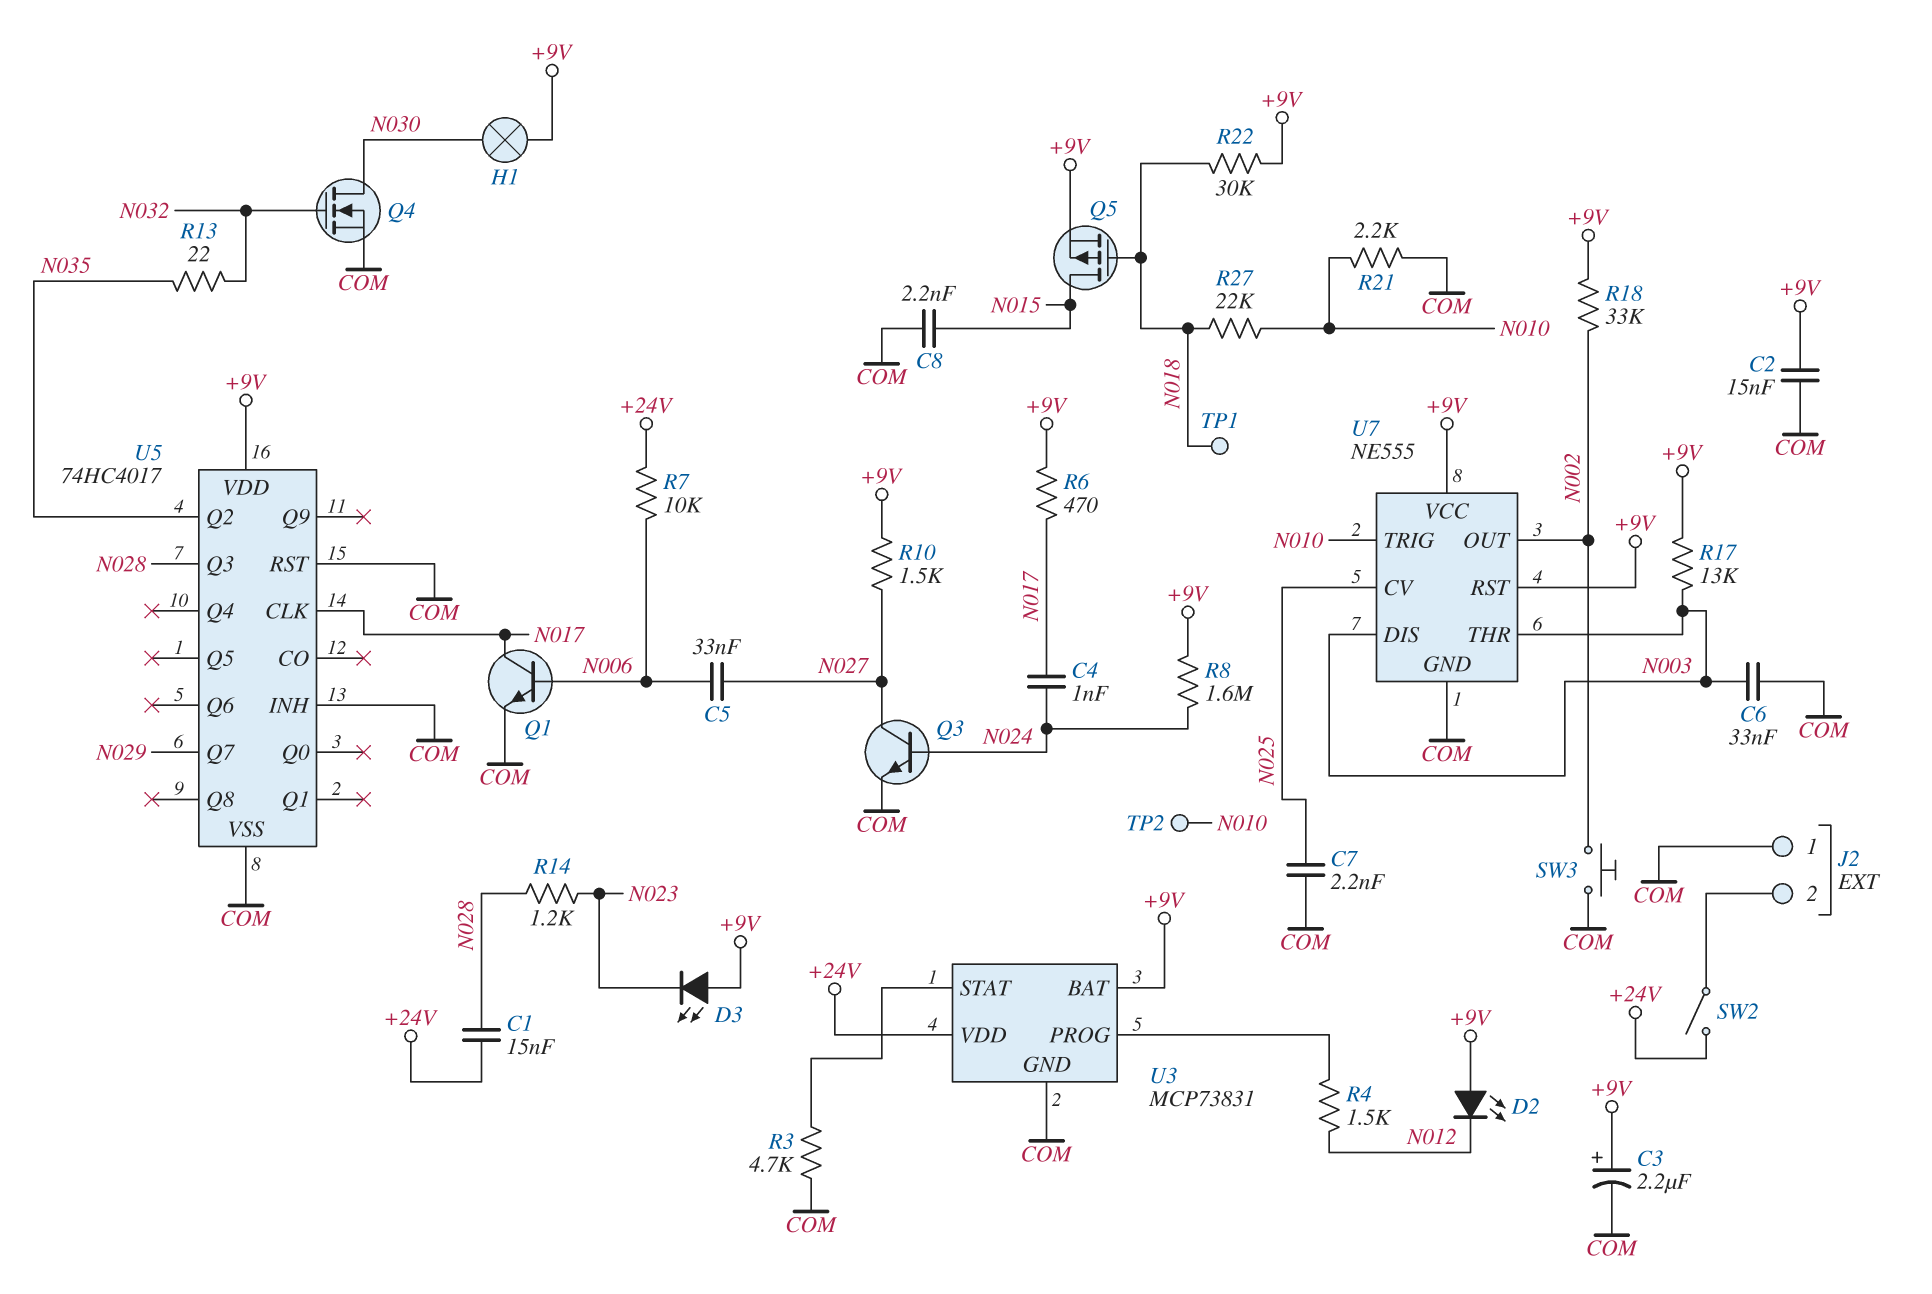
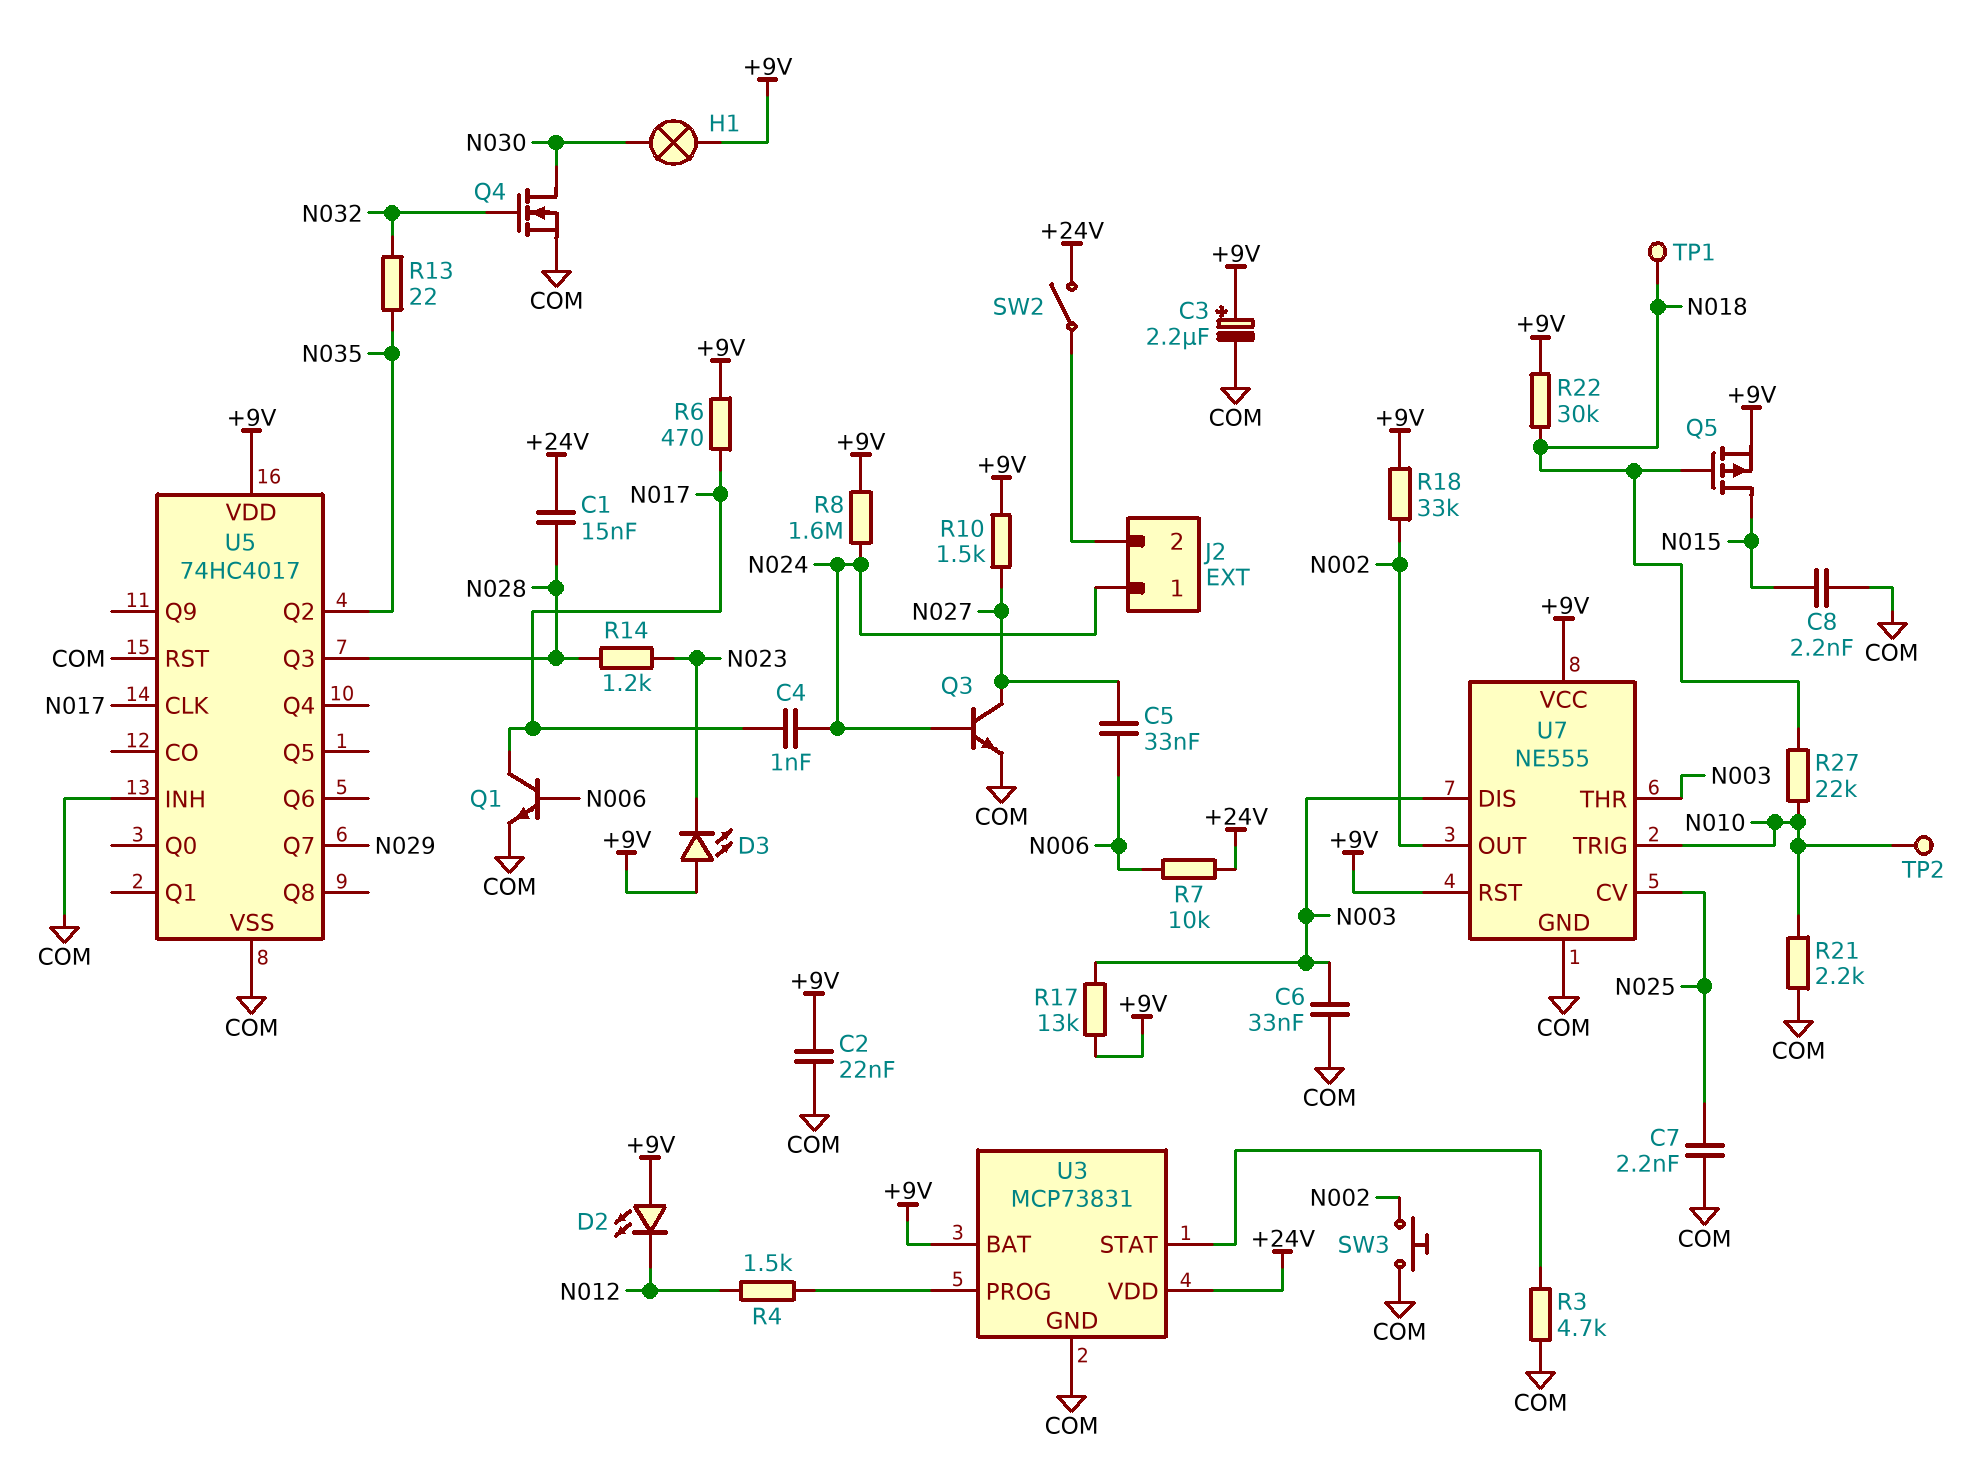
C2: 15nF (+9V, COM) -> 22nF (+9V, COM)
J2 pin 1: COM -> N024

